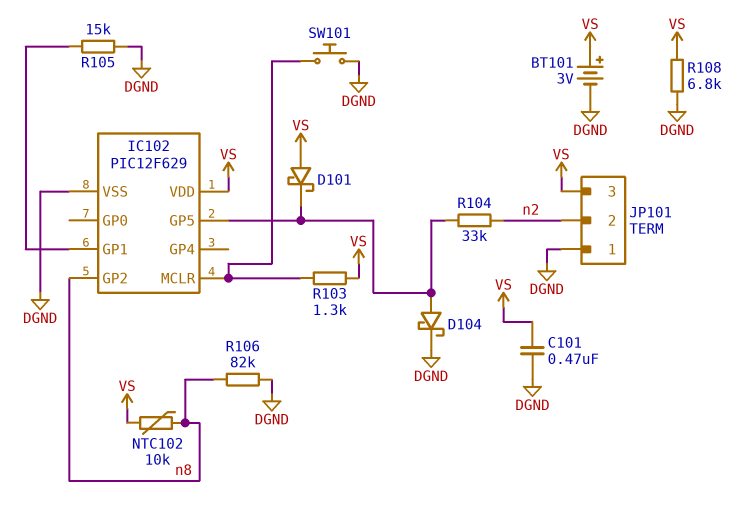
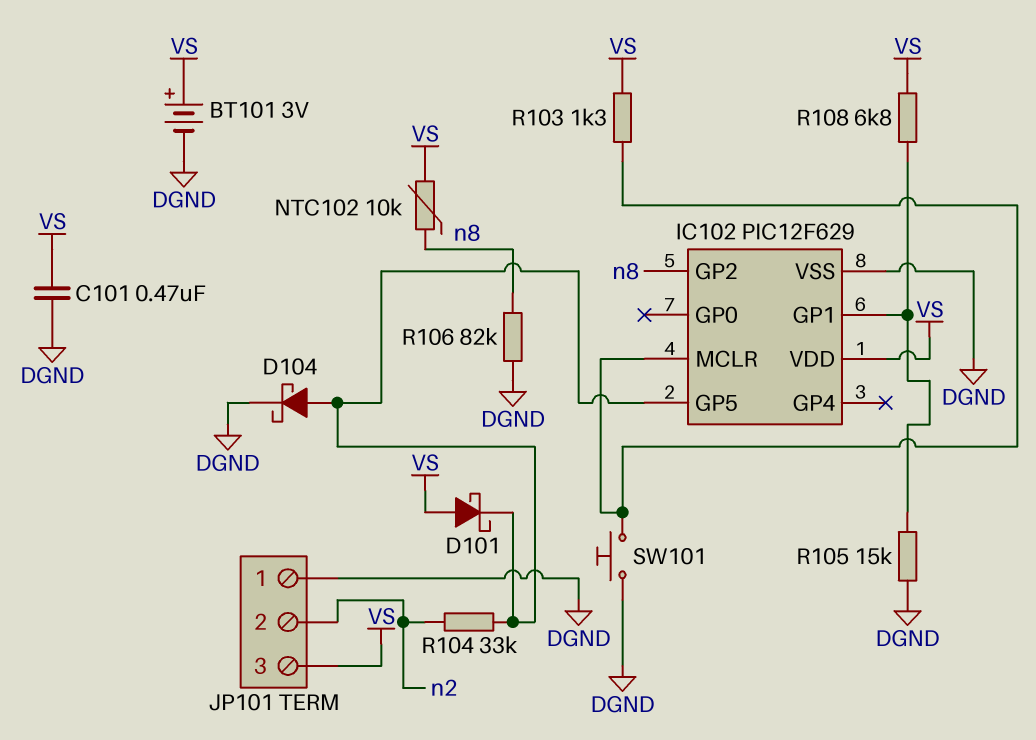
R108: 6.8k (DGND, VS) -> 6.8k (IC102/GP1, VS)

